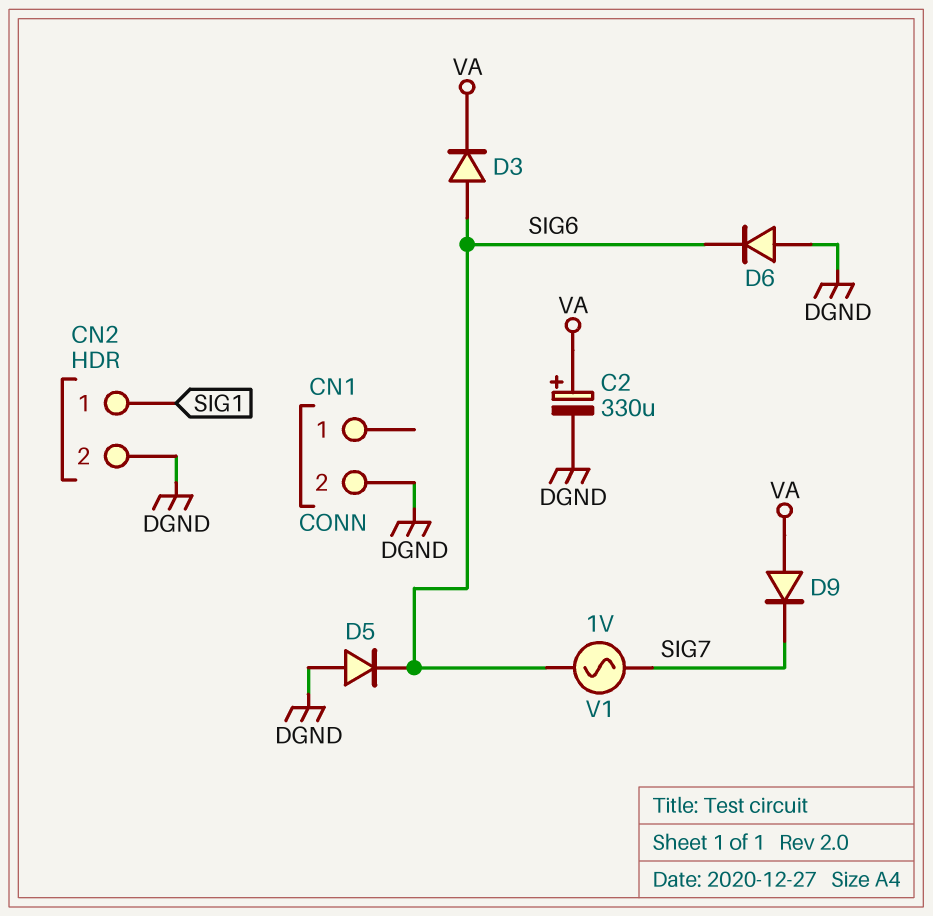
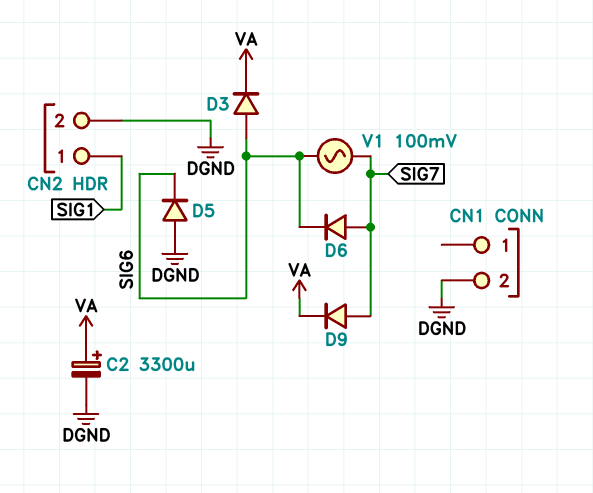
C2: 330uF (plus VA, minus DGND) -> 3300uF (plus VA, minus DGND)
D6: diode (A DGND, K SIG6) -> diode (A SIG7, K SIG6)
D9: diode (A VA, K SIG7) -> diode (A SIG7, K VA)
V1: AC 1V (SIG6, SIG7) -> AC 100mV (SIG6, SIG7)

